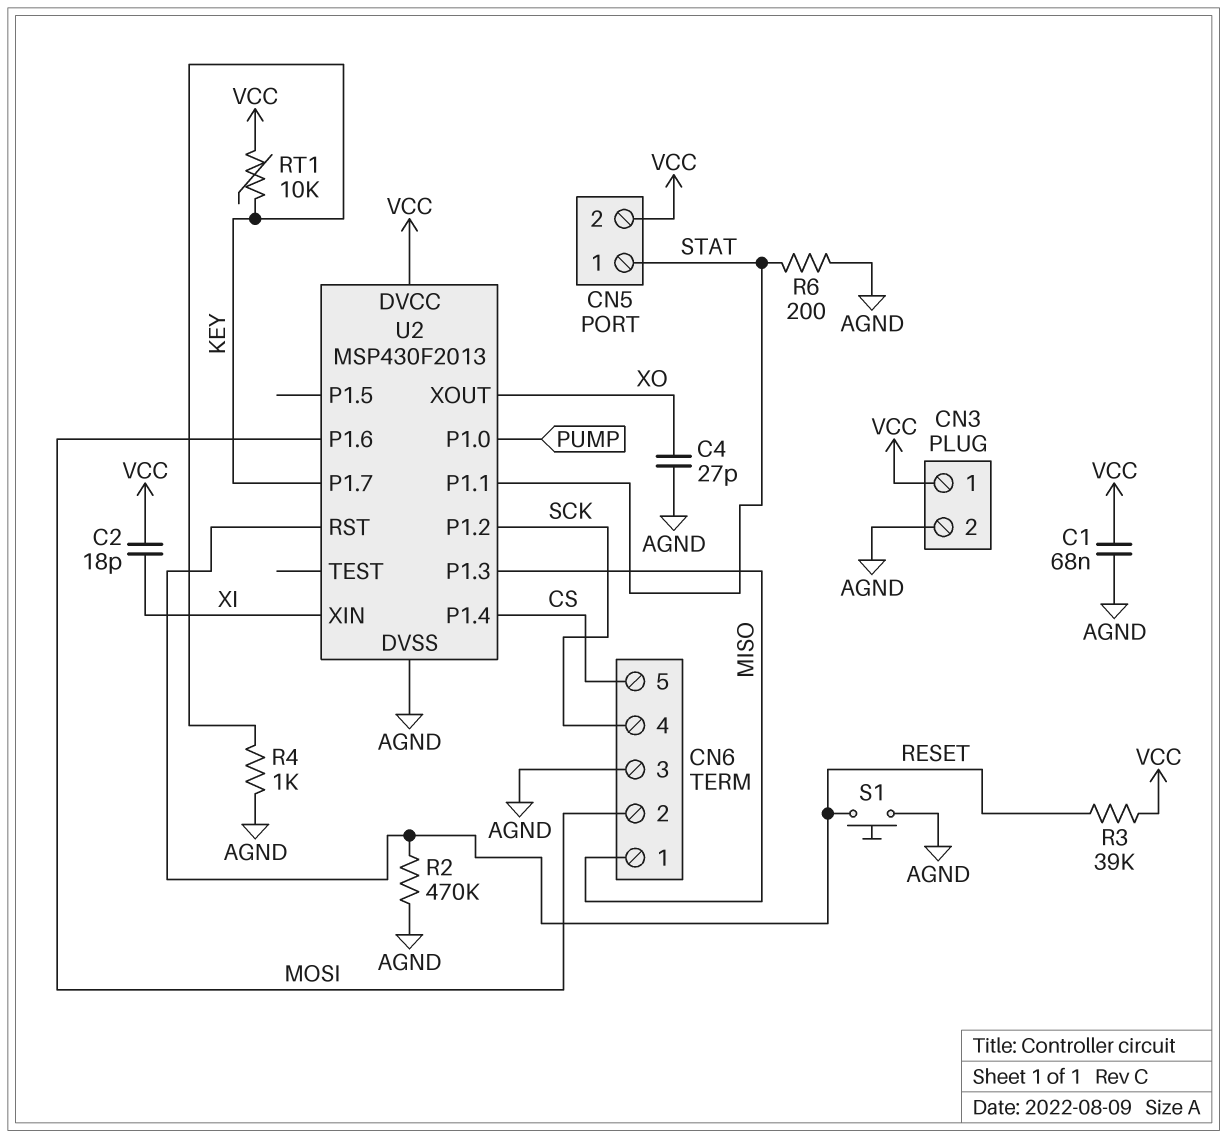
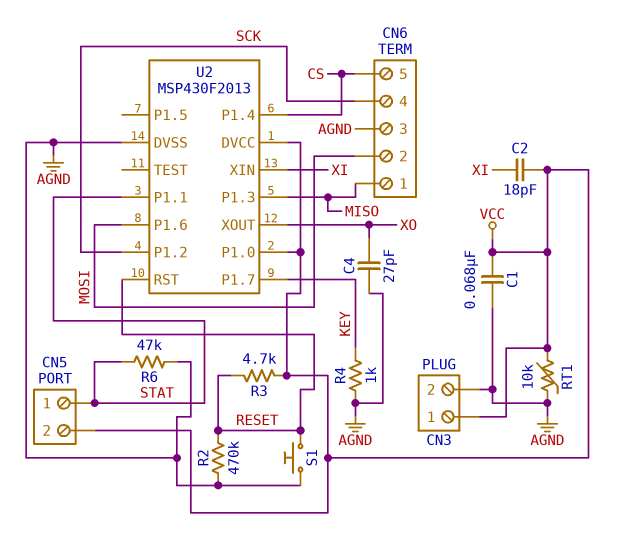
R3: 39k (RESET, VCC) -> 4.7k (RESET, VCC)
R6: 200 (AGND, STAT) -> 47k (AGND, STAT)
RT1: 10k (KEY, VCC) -> 10k (AGND, VCC)
U2 pin P1.0: PUMP -> VCC

